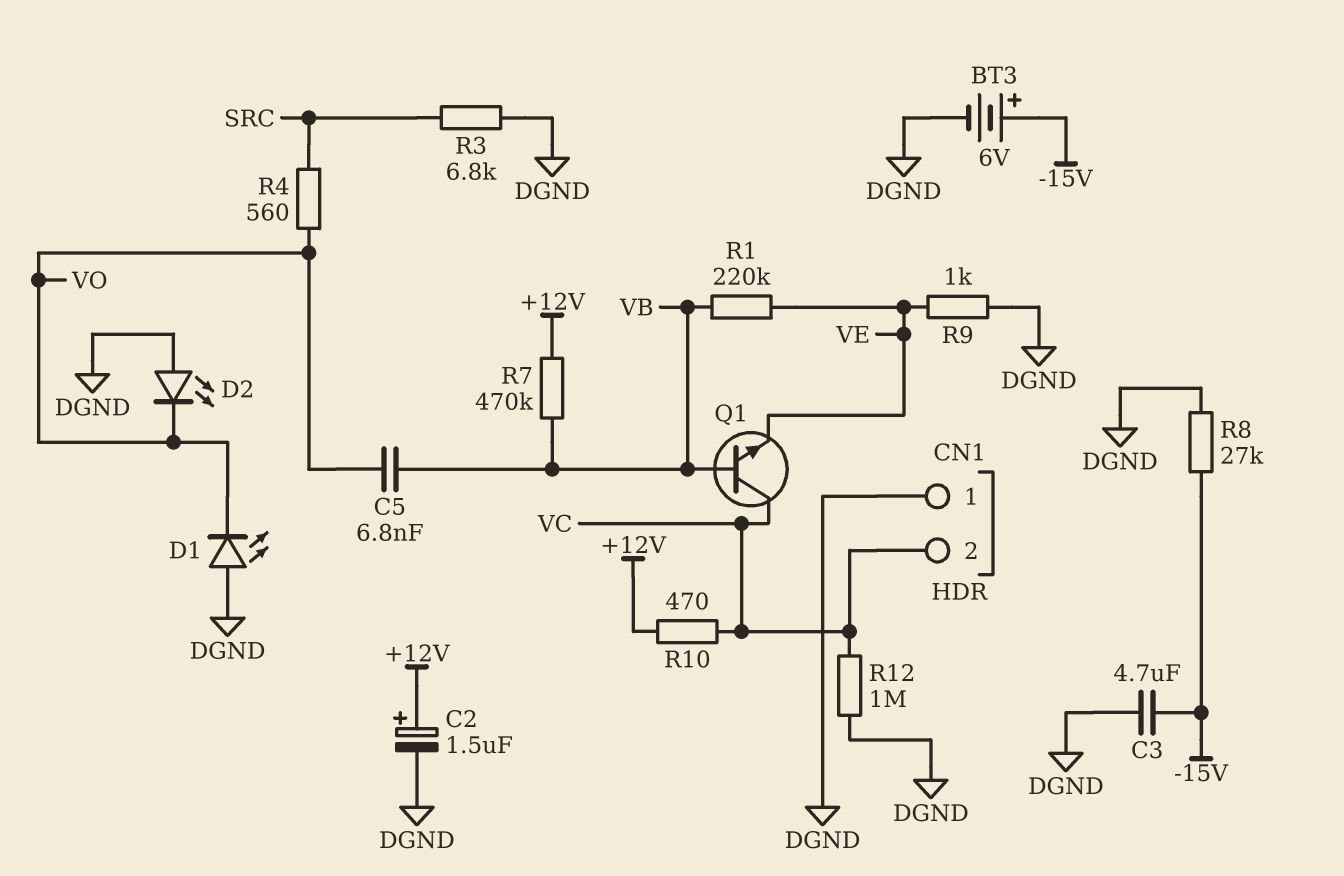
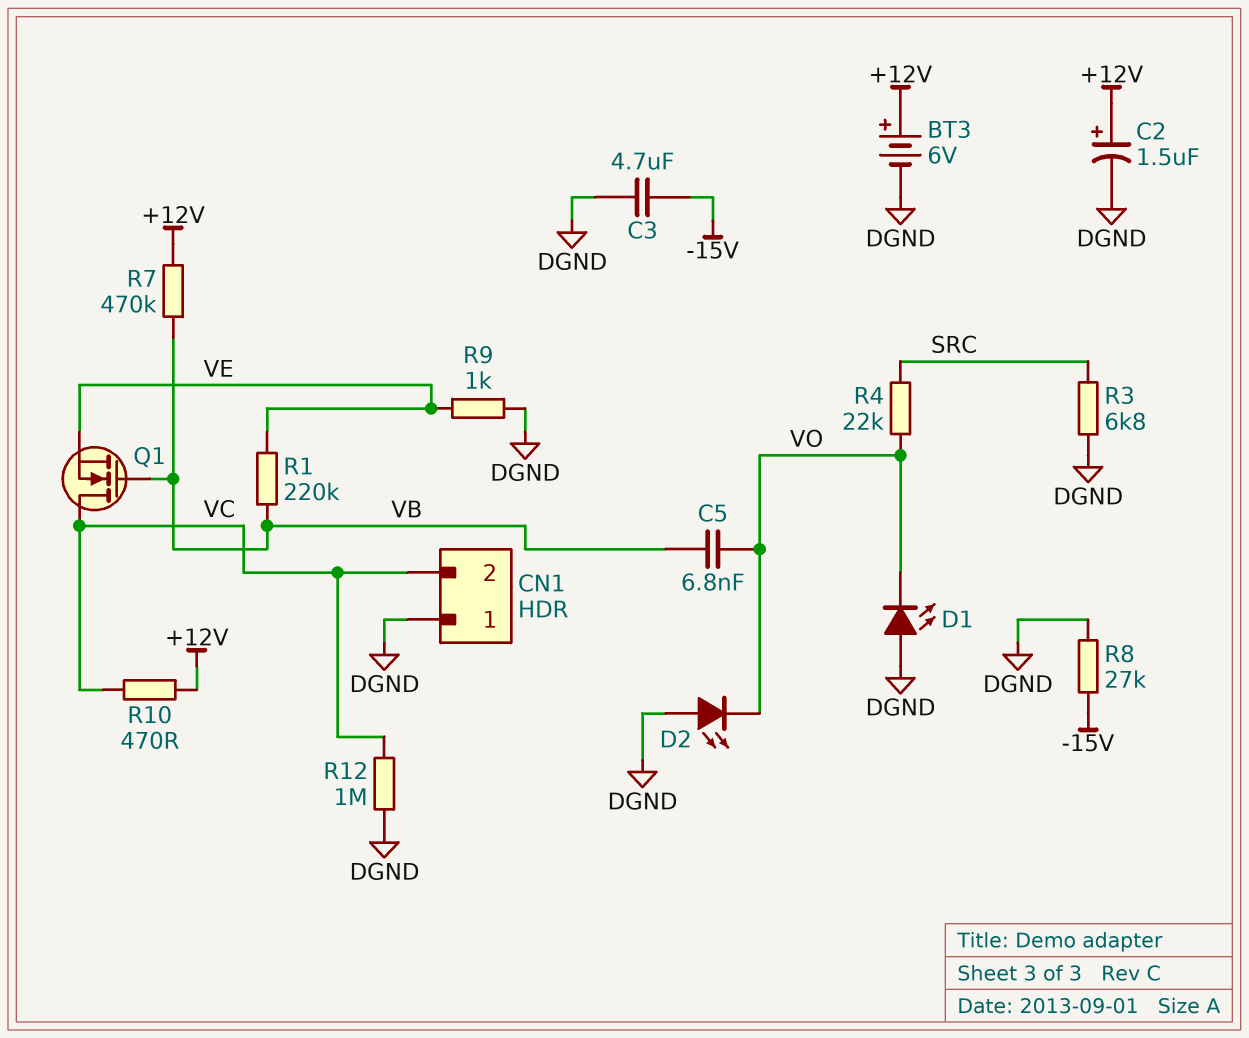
BT3: 6V (plus -15V, minus DGND) -> 6V (plus +12V, minus DGND)
Q1: NPN (B VB, C VC, E VE) -> NMOS (G VB, D VC, S VE)
R4: 560 (SRC, VO) -> 22k (SRC, VO)

